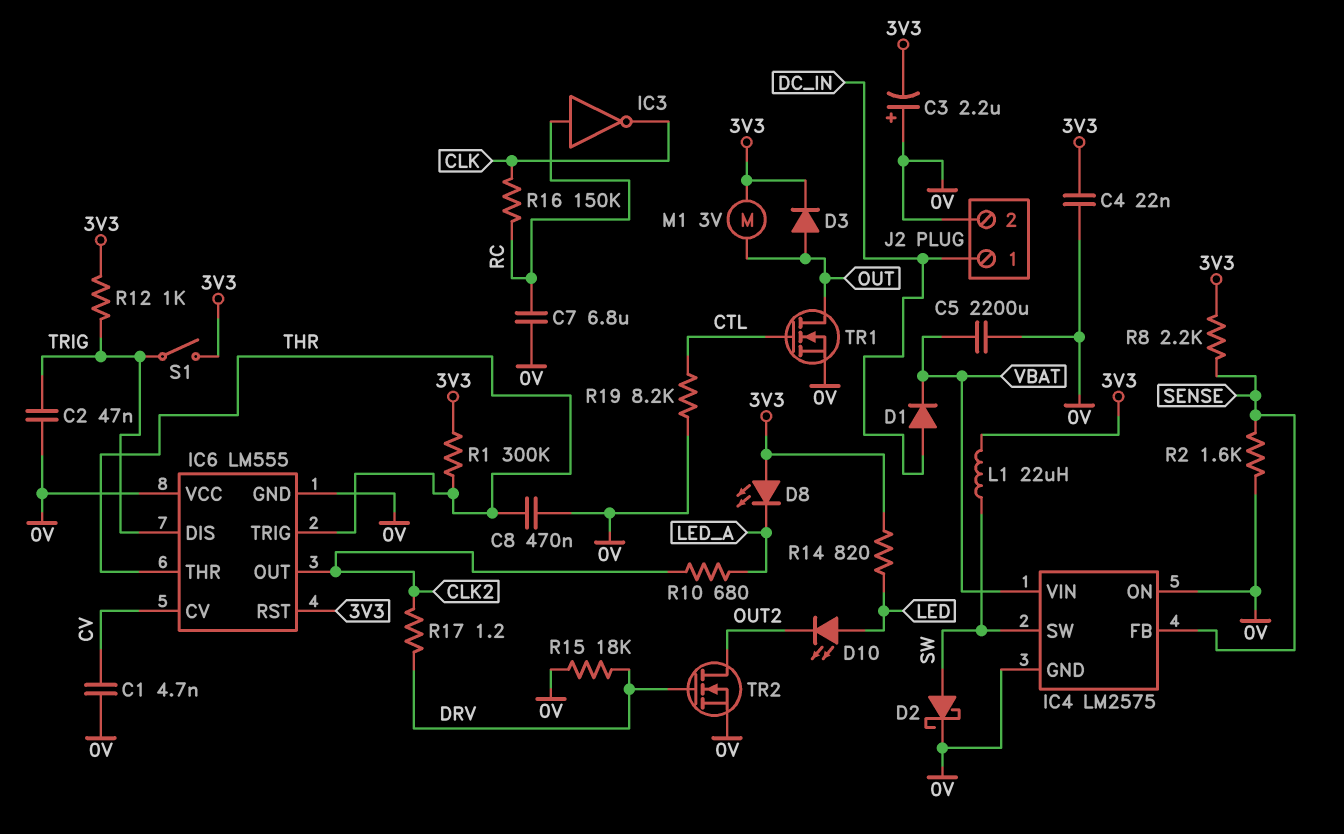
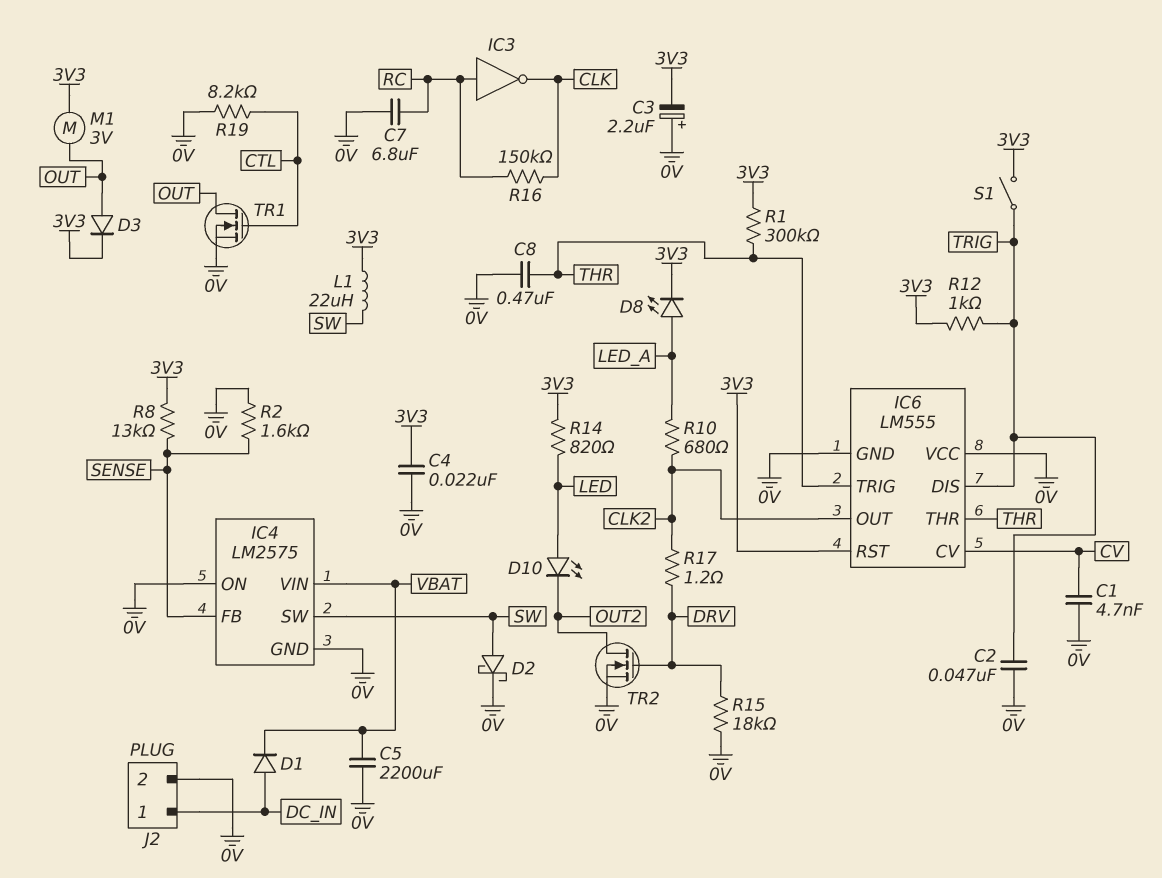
D8: LED (A 3V3, K LED_A) -> LED (A LED_A, K 3V3)
R8: 2.2k (3V3, SENSE) -> 13k (3V3, SENSE)

